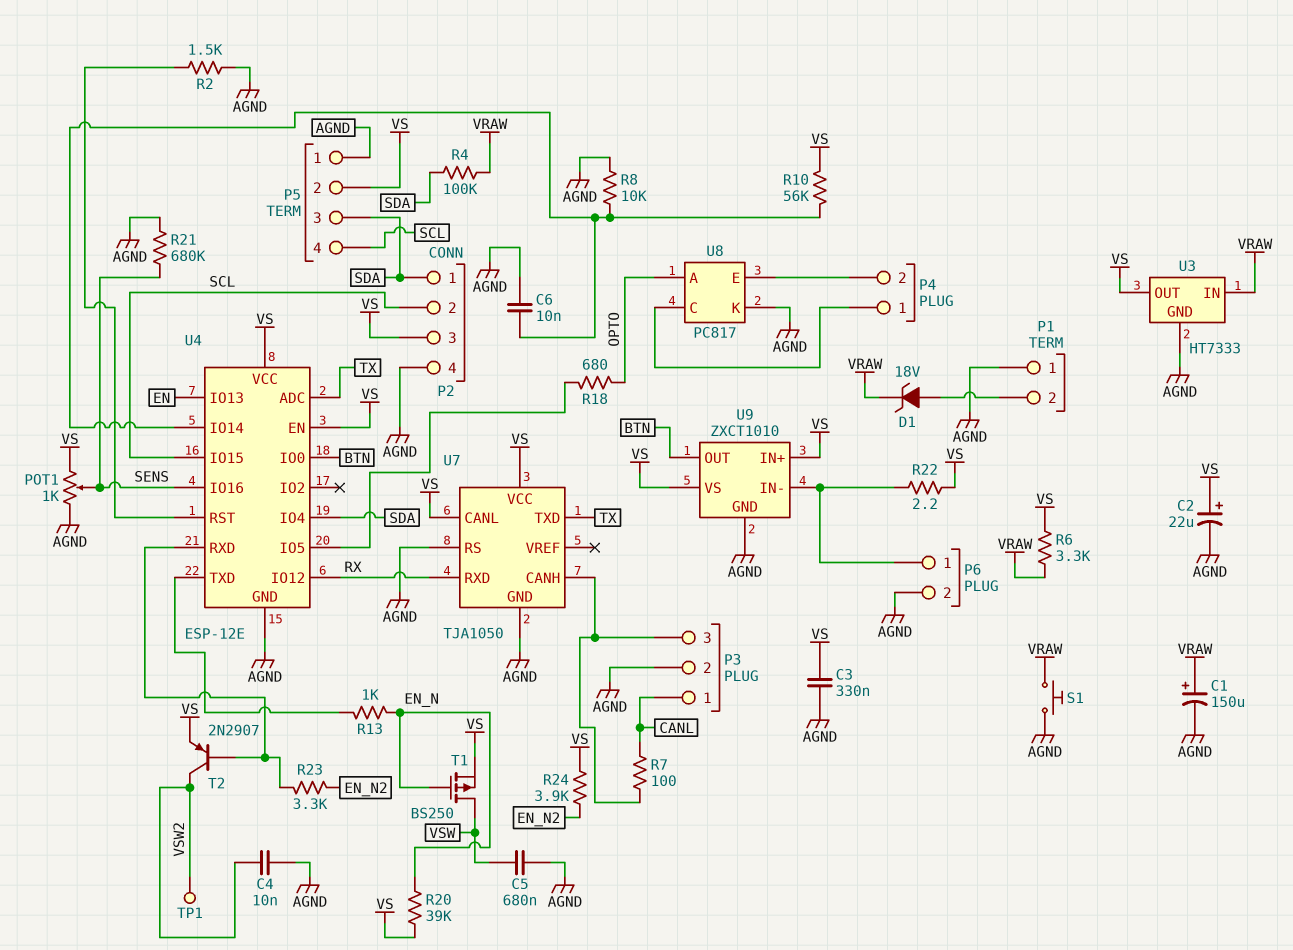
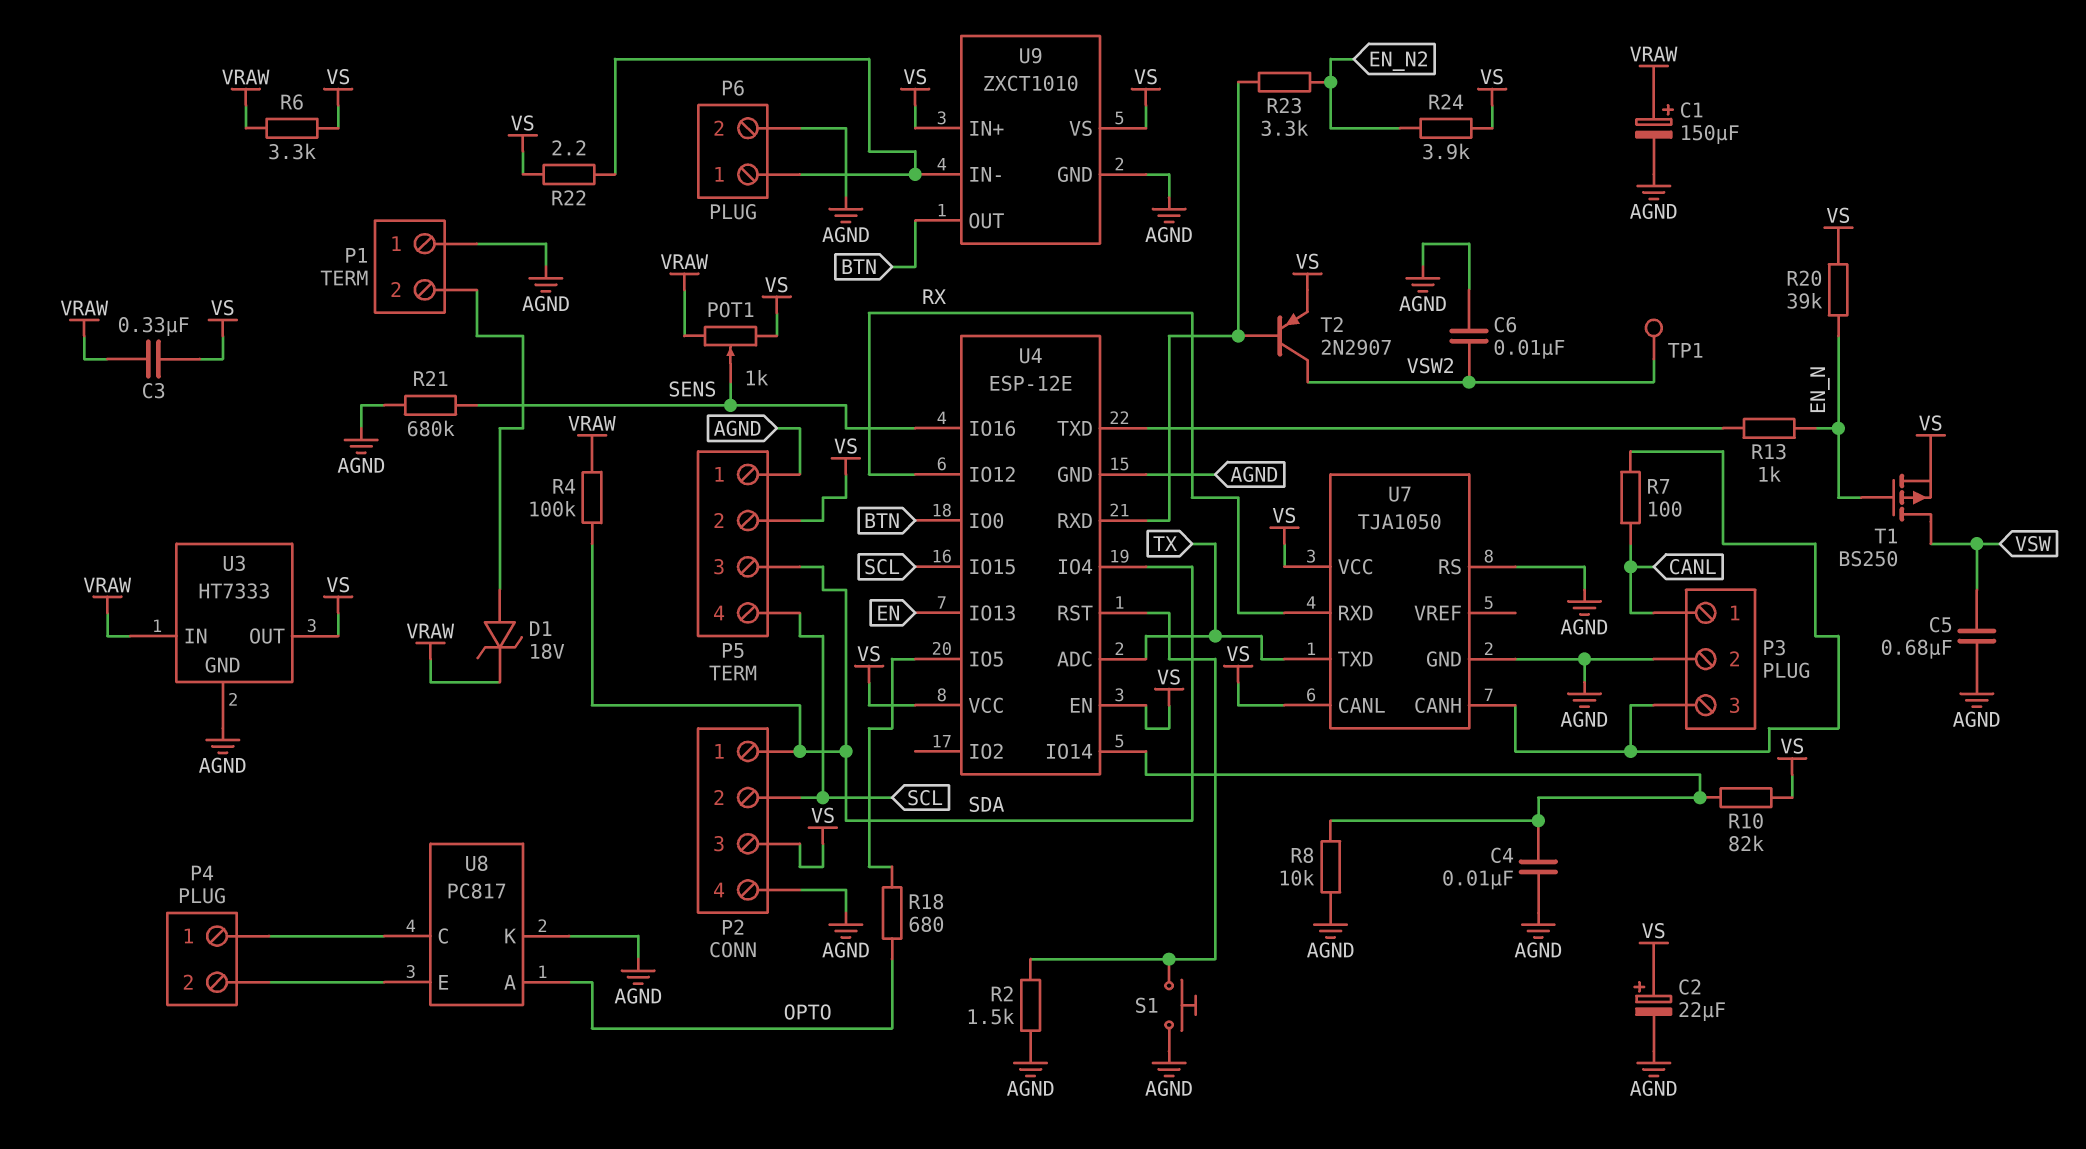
C3: 330nF (AGND, VS) -> 330nF (VRAW, VS)
C4: 10nF (AGND, VSW2) -> 10nF (AGND, U4/IO14)
C6: 10nF (AGND, U4/IO14) -> 10nF (AGND, VSW2)
POT1: 1k (AGND, VS, wiper SENS) -> 1k (VRAW, VS, wiper SENS)
R10: 56k (U4/IO14, VS) -> 82k (U4/IO14, VS)
S1: button (AGND, VRAW) -> button (AGND, U4/RST)

